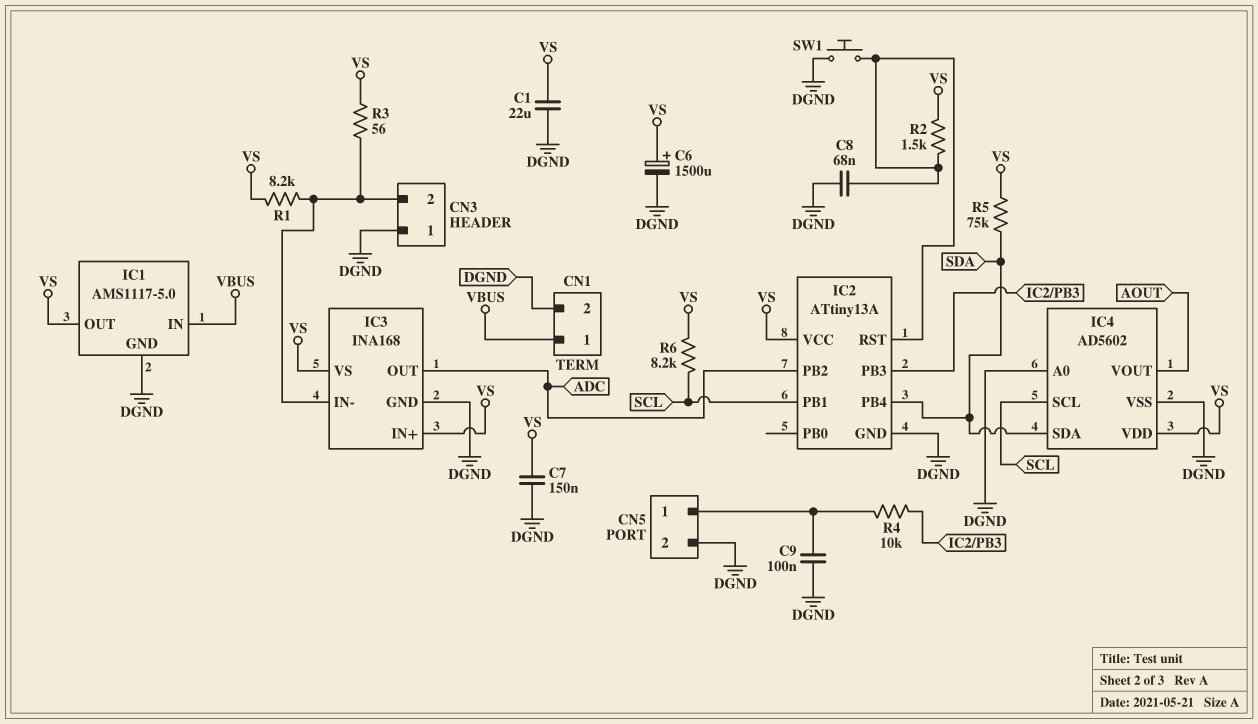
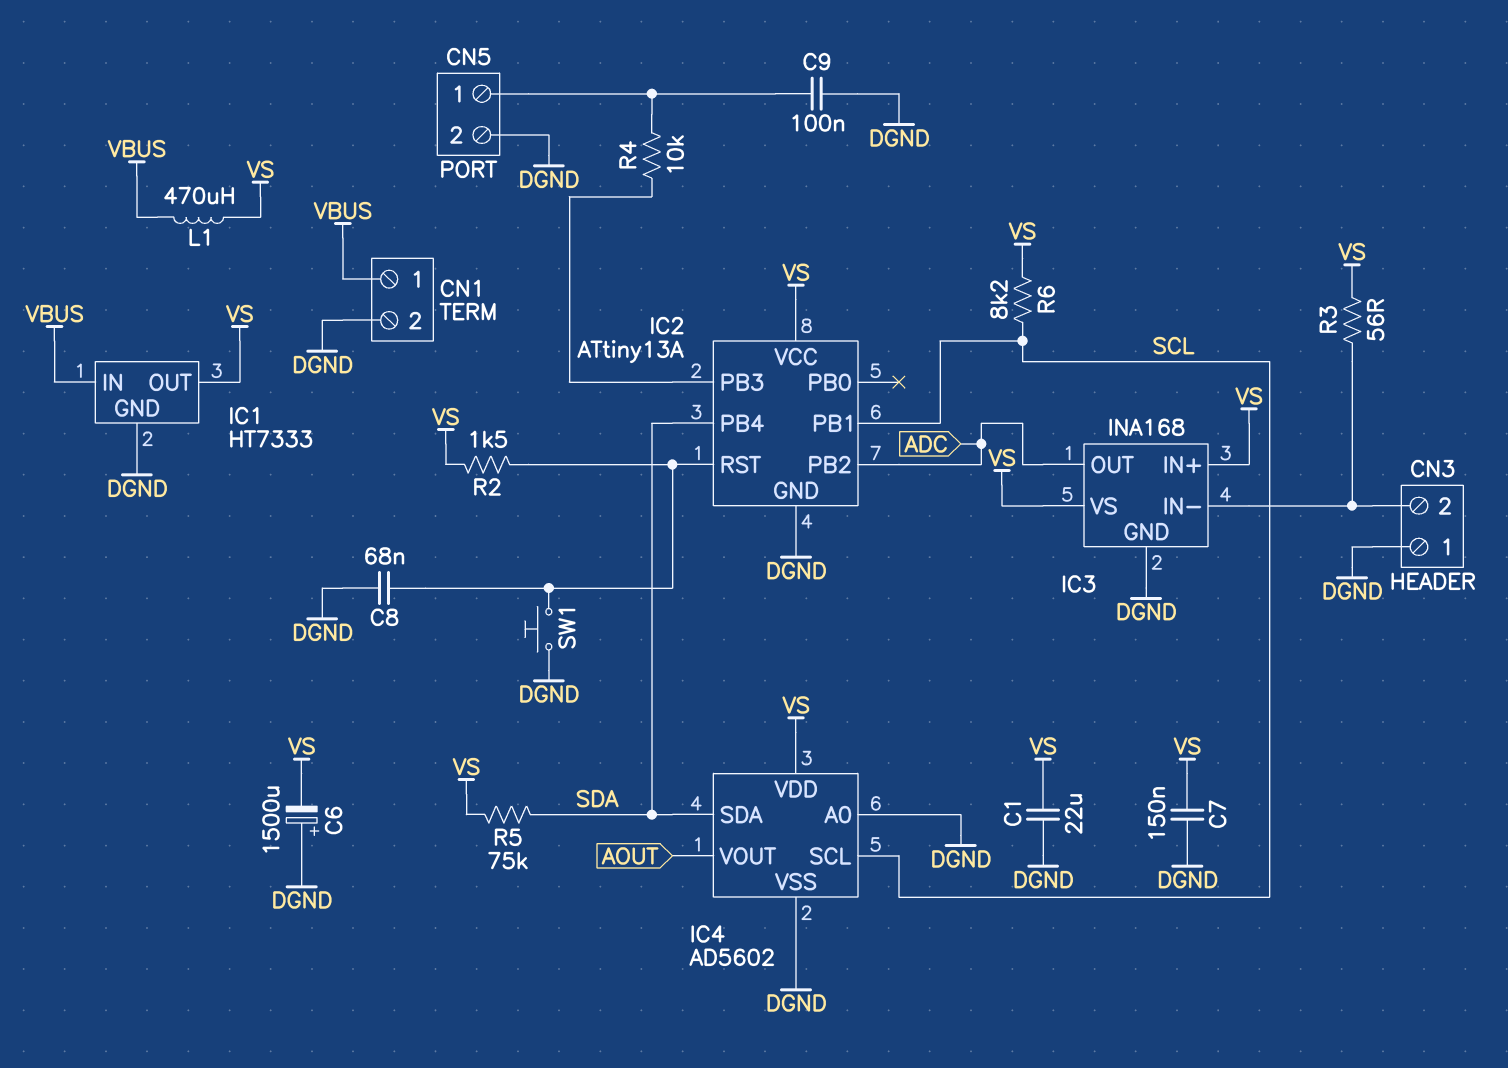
C6: 1500uF (plus VS, minus DGND) -> 1500uF (plus DGND, minus VS)
IC1: AMS1117-5.0 -> HT7333
L1: none -> 470uH (VBUS, VS)
R1: 8.2k (CN3/2, VS) -> none

